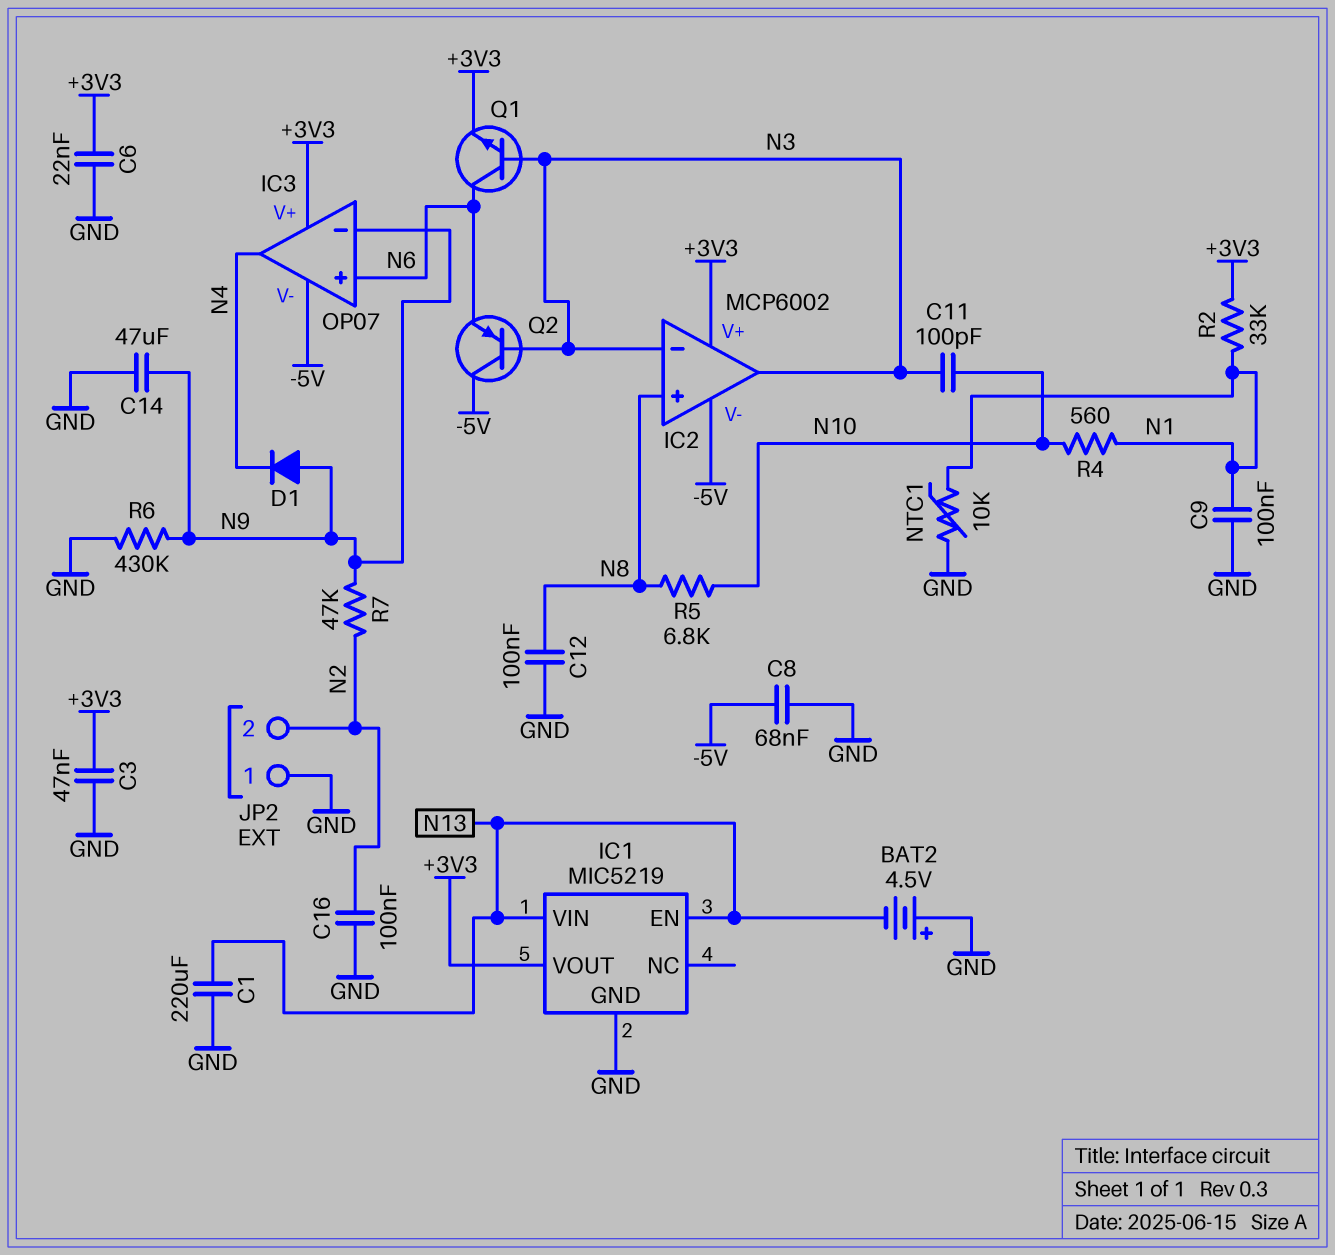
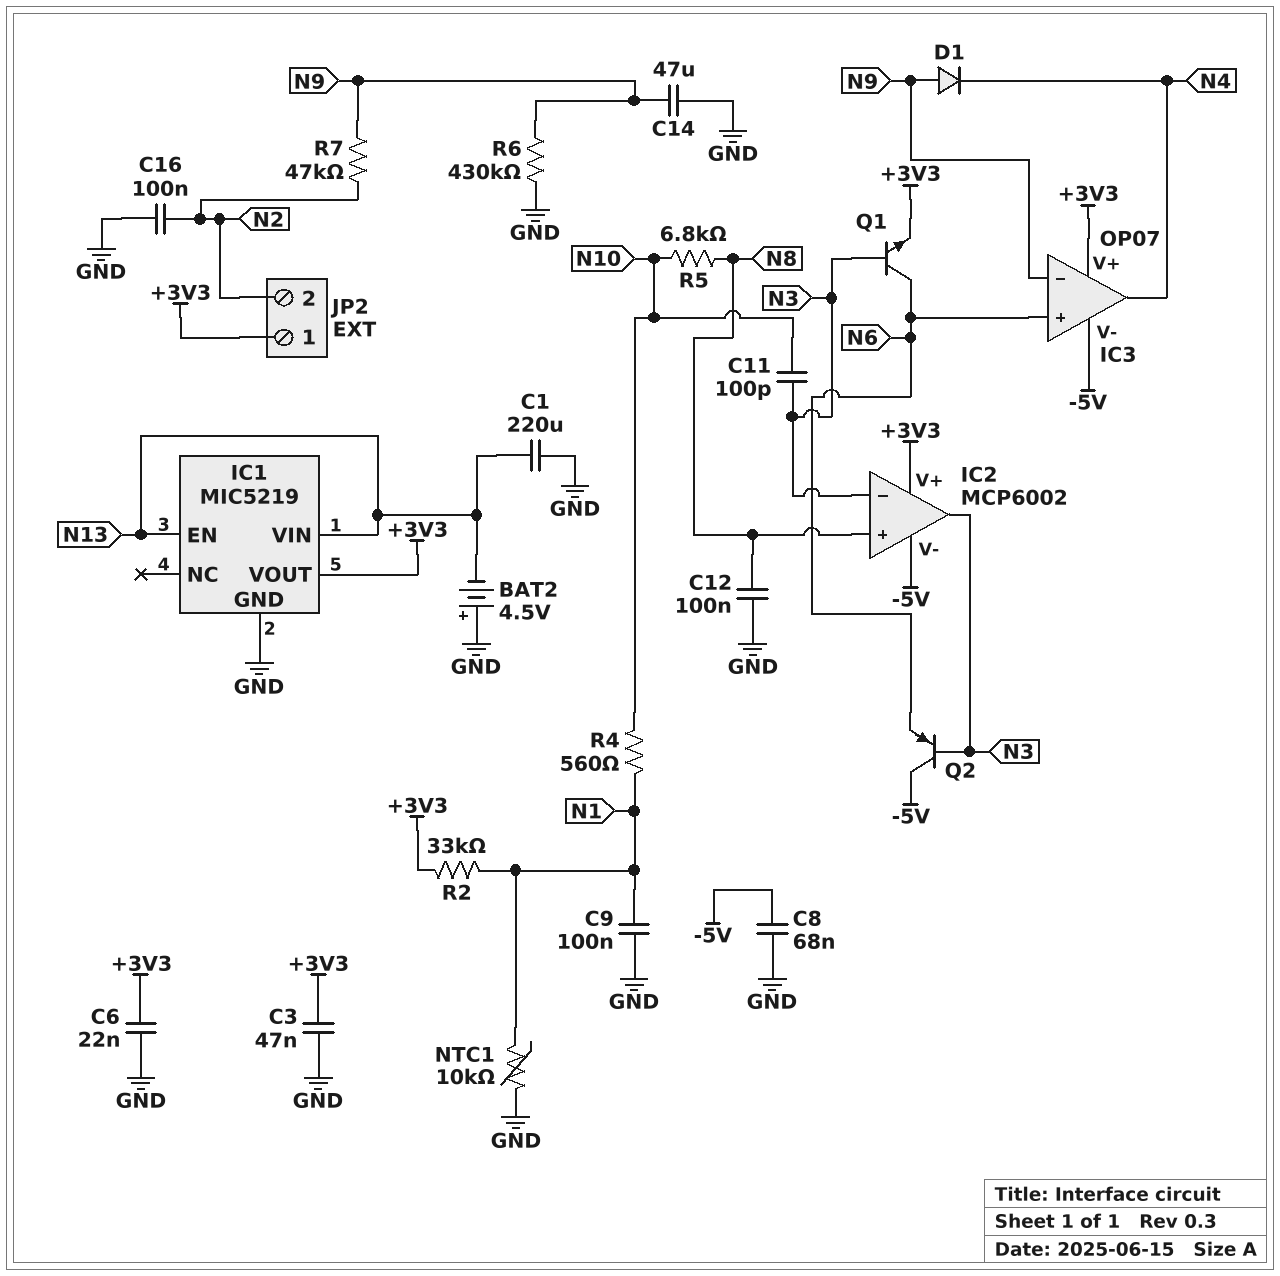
JP2 pin 1: GND -> +3V3

